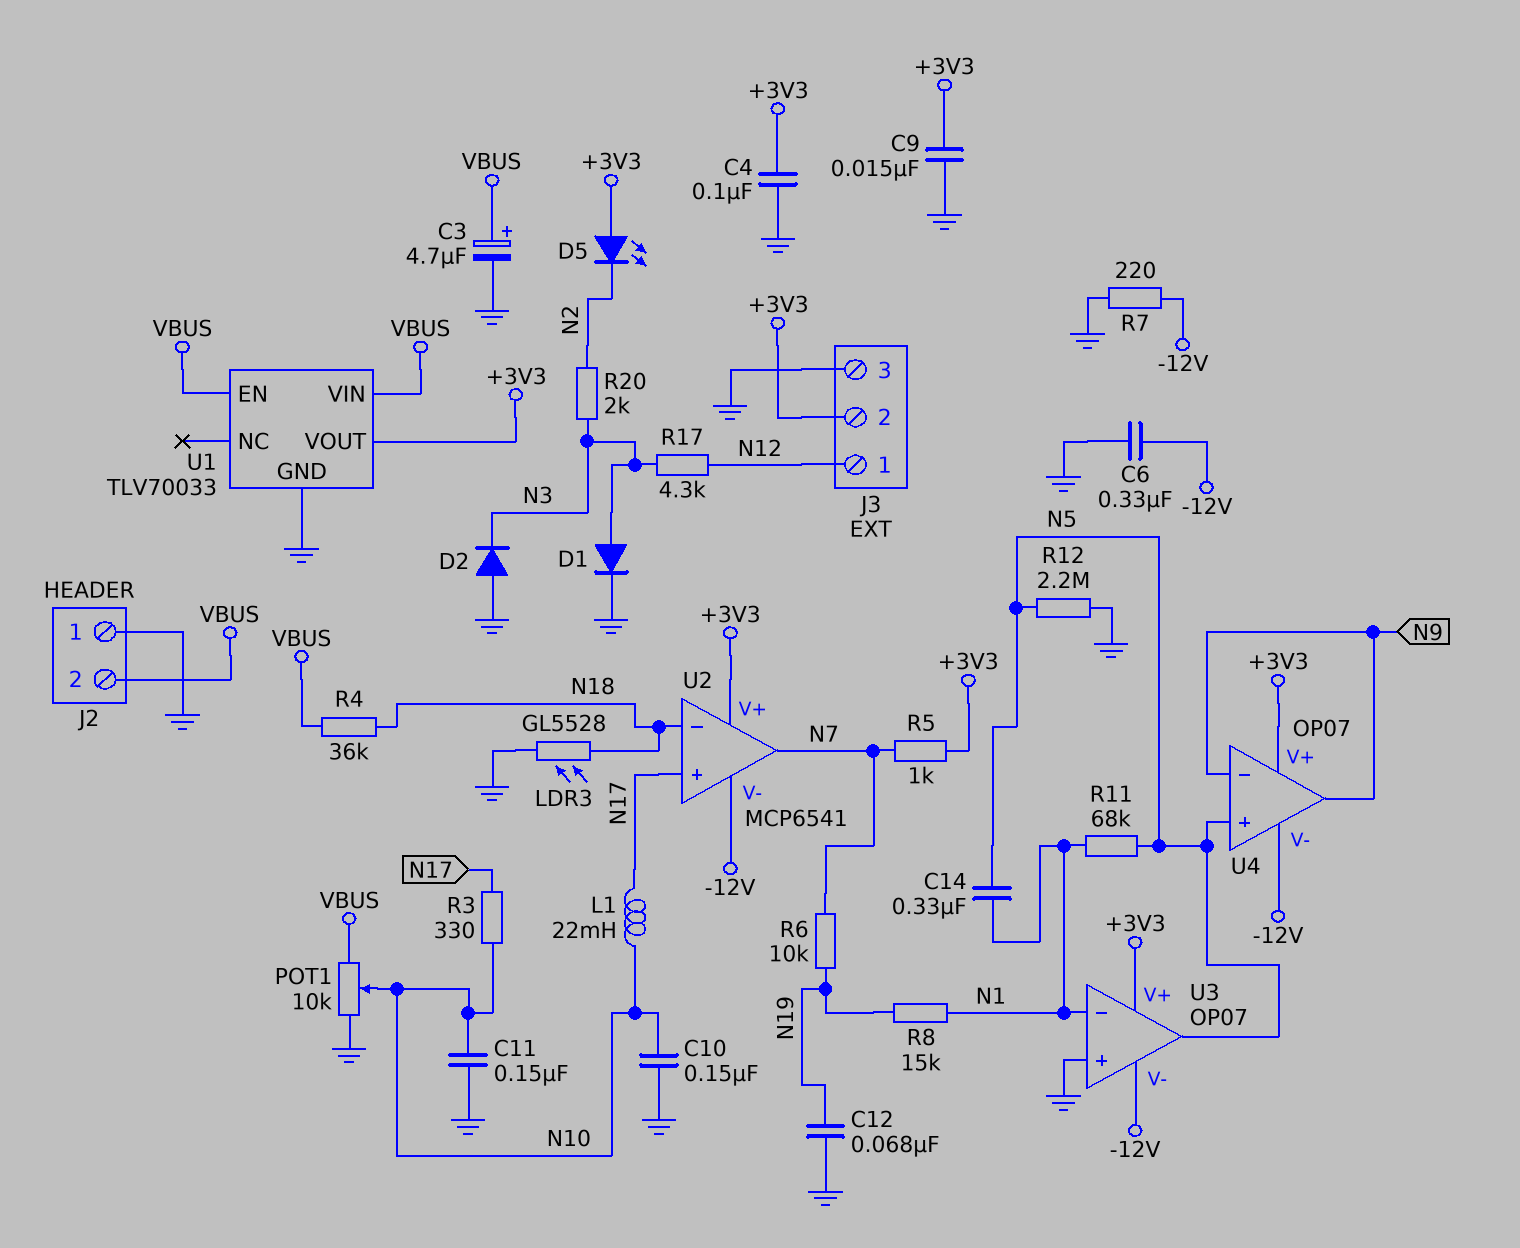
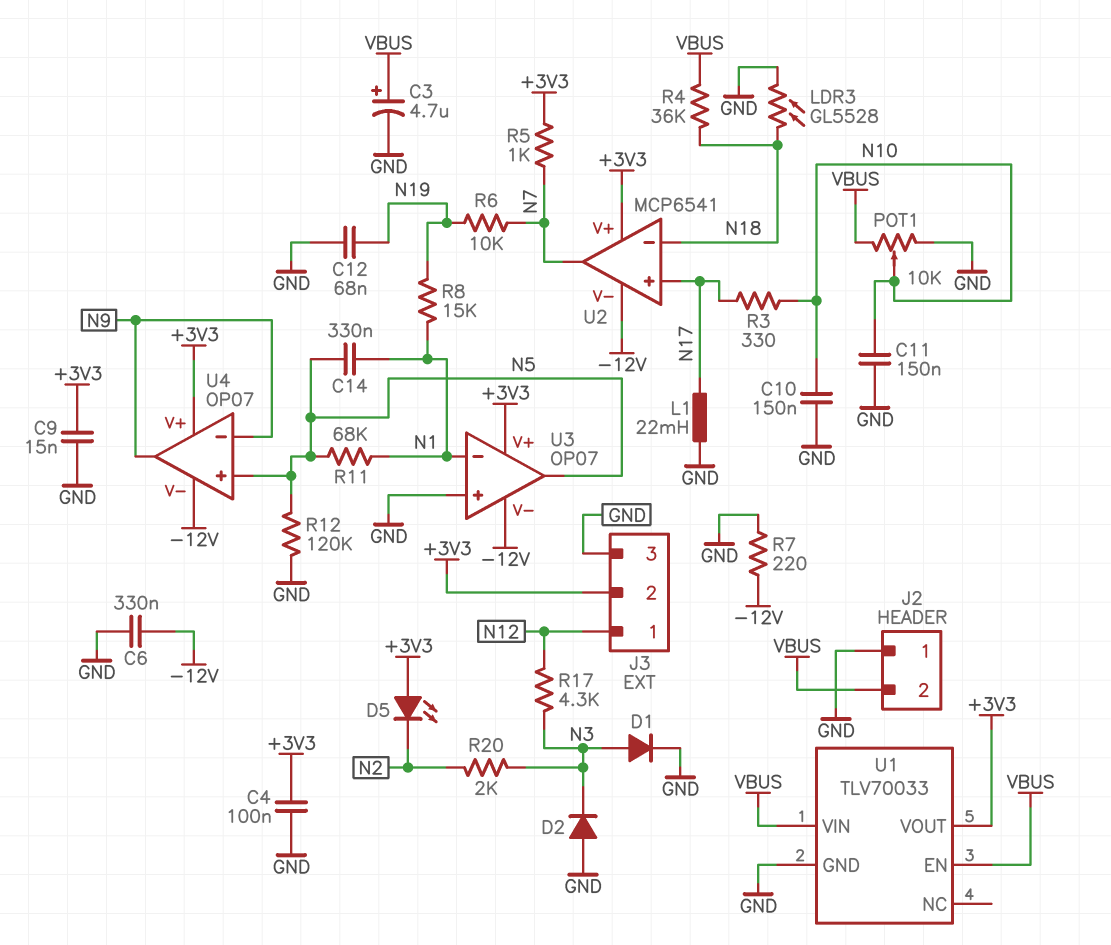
L1: 22mH (N10, N17) -> 22mH (GND, N17)
R12: 2.2M (GND, N5) -> 120k (GND, N5)

